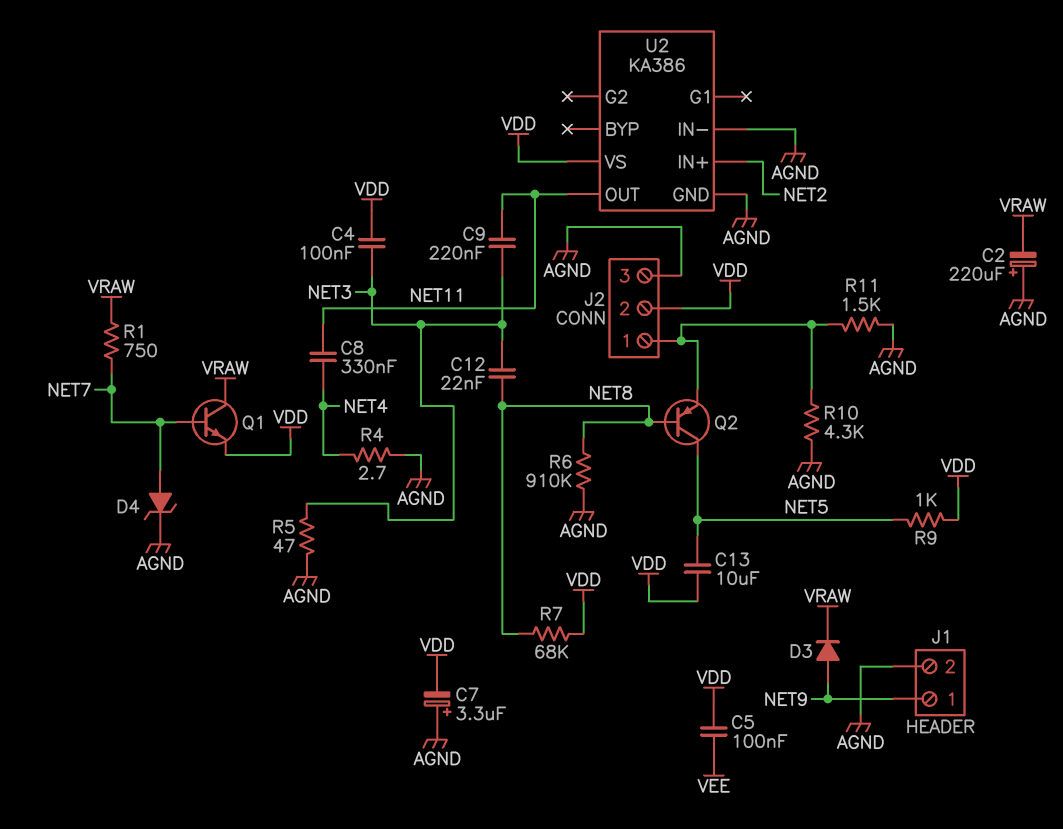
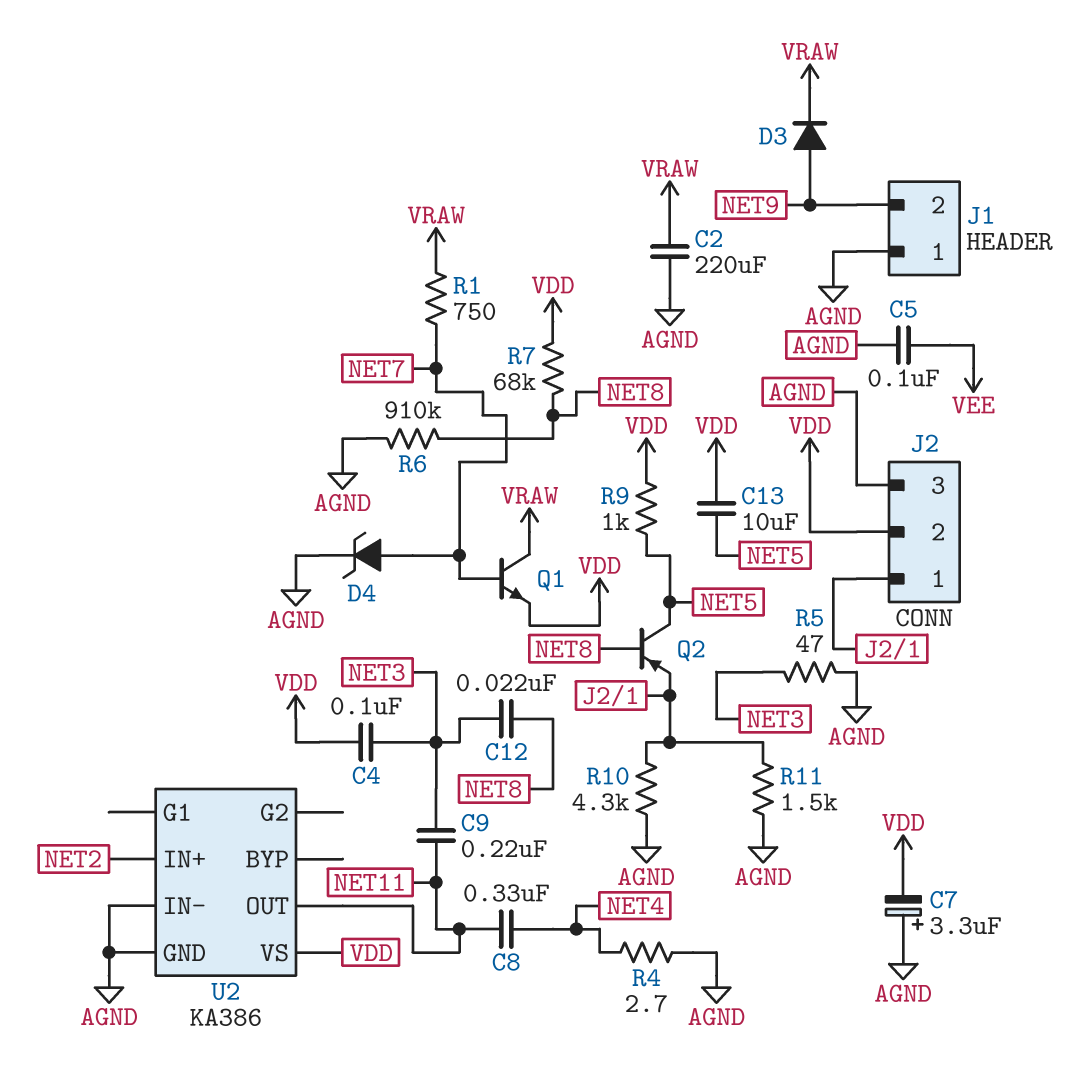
C2: 220uF (plus AGND, minus VRAW) -> 220uF (AGND, VRAW)
C5: 100nF (VDD, VEE) -> 100nF (AGND, VEE)
J1 pin 1: NET9 -> AGND
J1 pin 2: AGND -> NET9

